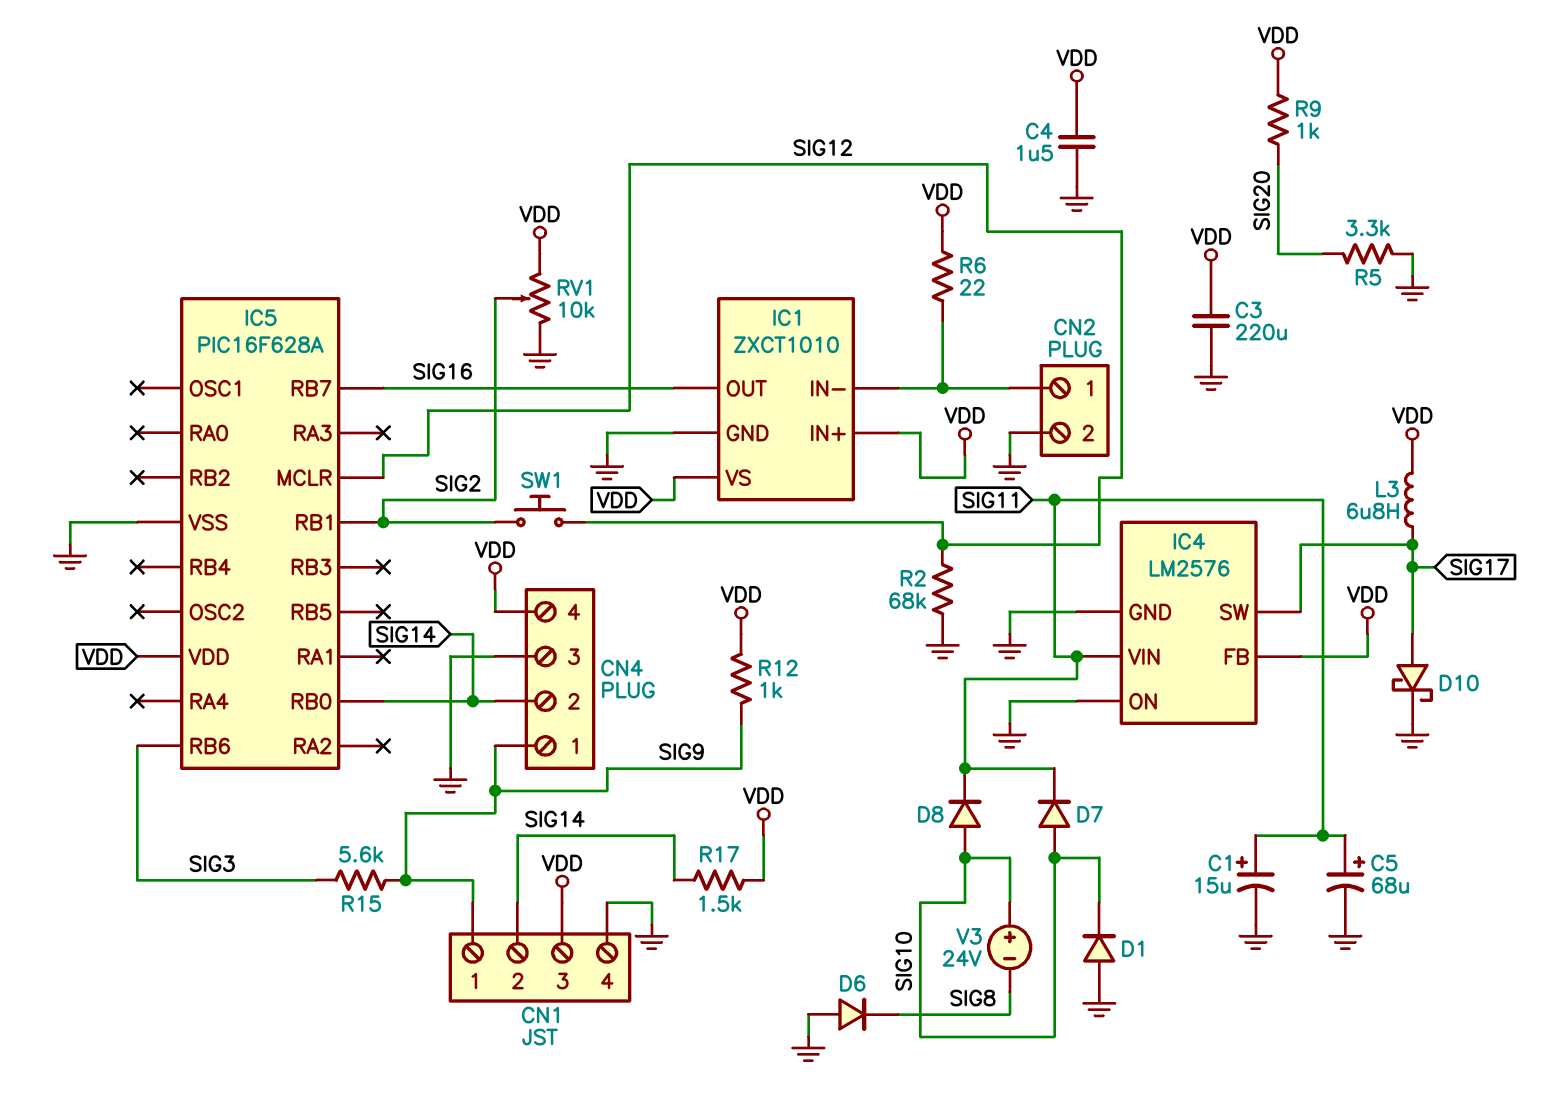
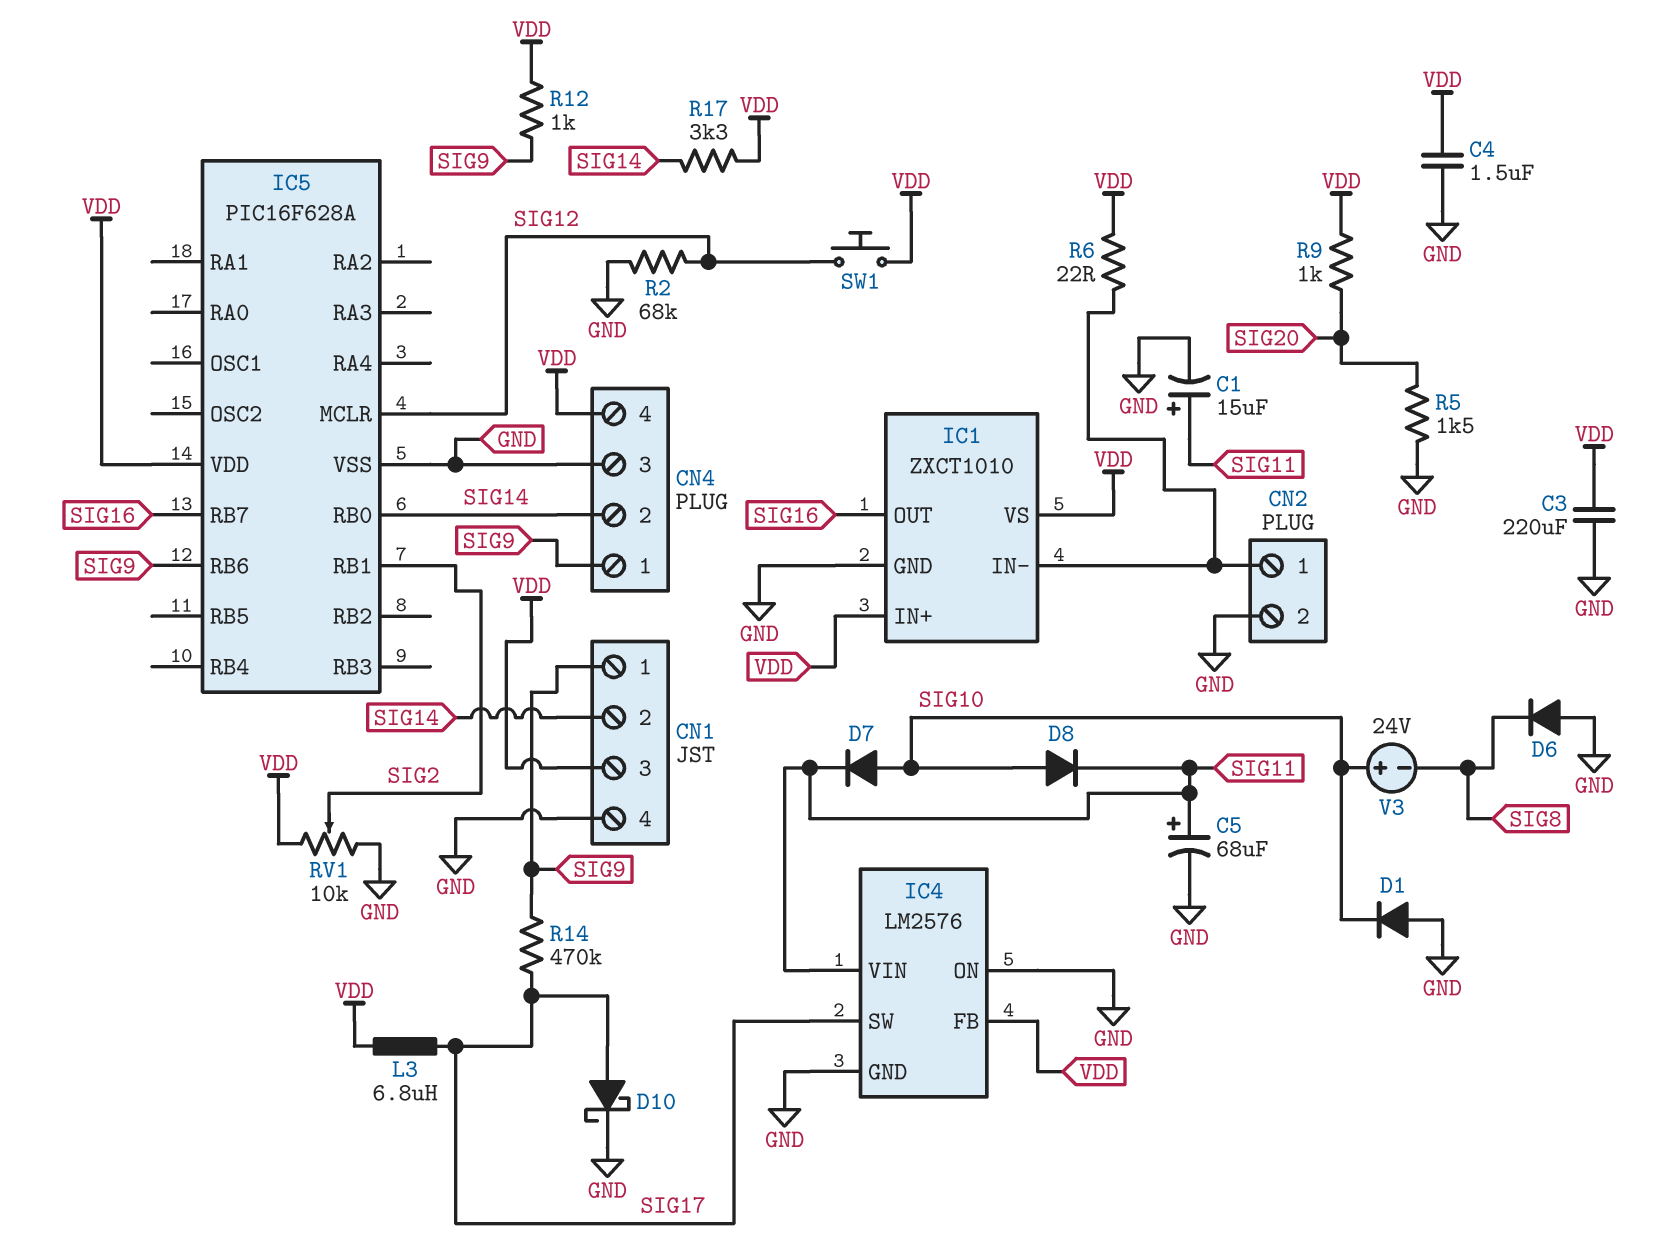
IC5 pin RB6: SIG3 -> SIG9
R5: 3.3k (GND, SIG20) -> 1.5k (GND, SIG20)
R14: none -> 470k (SIG9, SIG17)
R15: 5.6k (SIG3, SIG9) -> none
R17: 1.5k (SIG14, VDD) -> 3.3k (SIG14, VDD)
SW1: button (SIG2, SIG12) -> button (SIG12, VDD)

